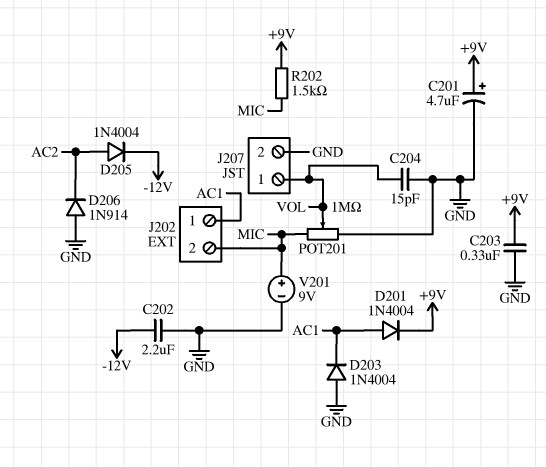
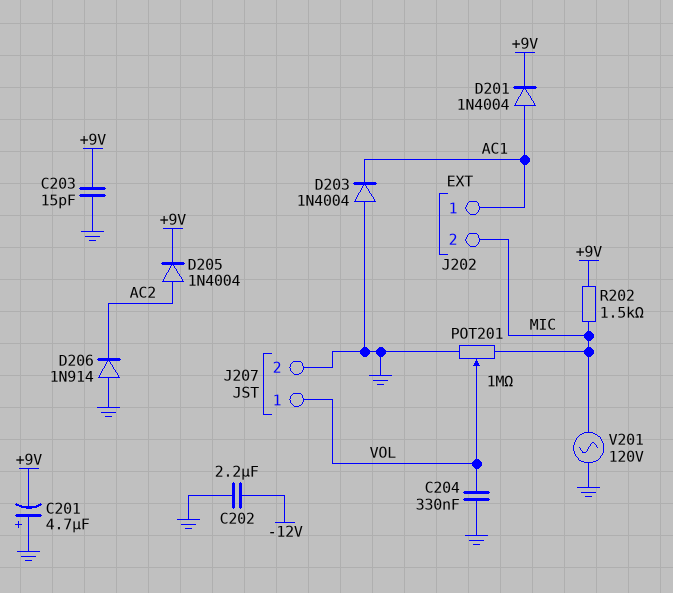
C201: 4.7uF (plus +9V, minus GND) -> 4.7uF (plus GND, minus +9V)
C203: 330nF (+9V, GND) -> 15pF (+9V, GND)
C204: 15pF (GND, VOL) -> 330nF (GND, VOL)
D205: diode 1N4004 (A AC2, K -12V) -> diode 1N4004 (A AC2, K +9V)
V201: 9V (plus MIC, minus GND) -> AC 120V (GND, MIC)

